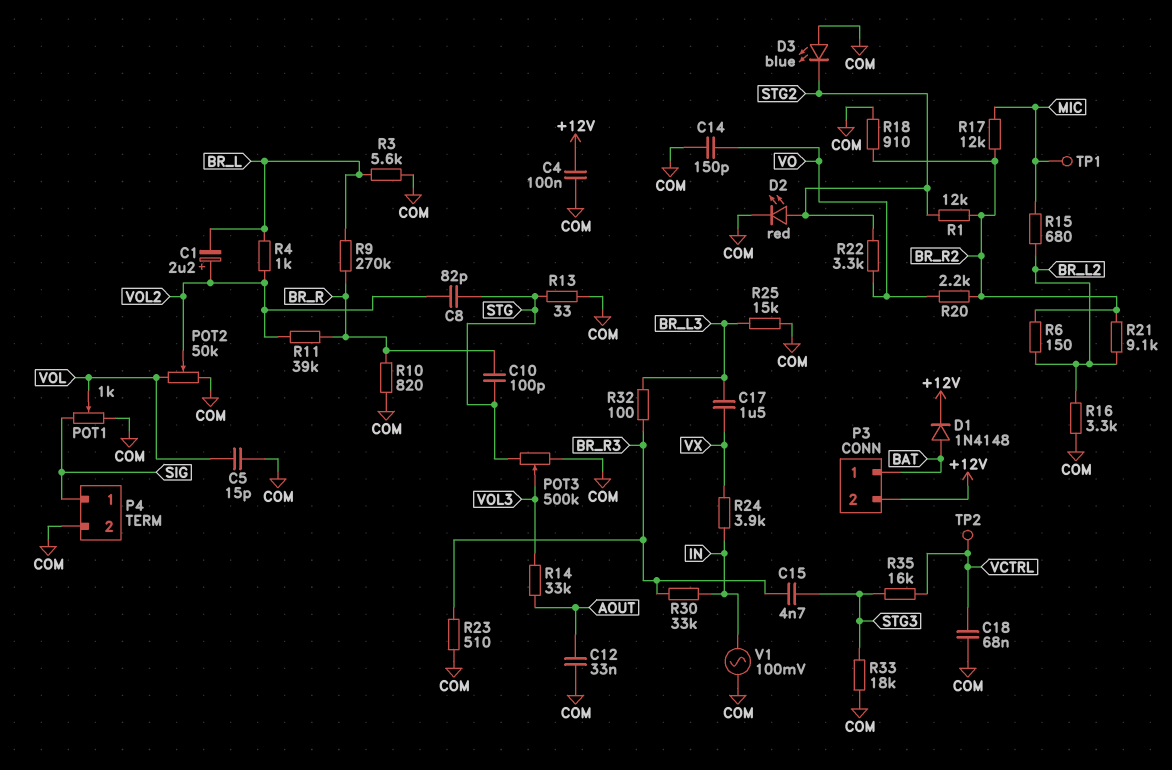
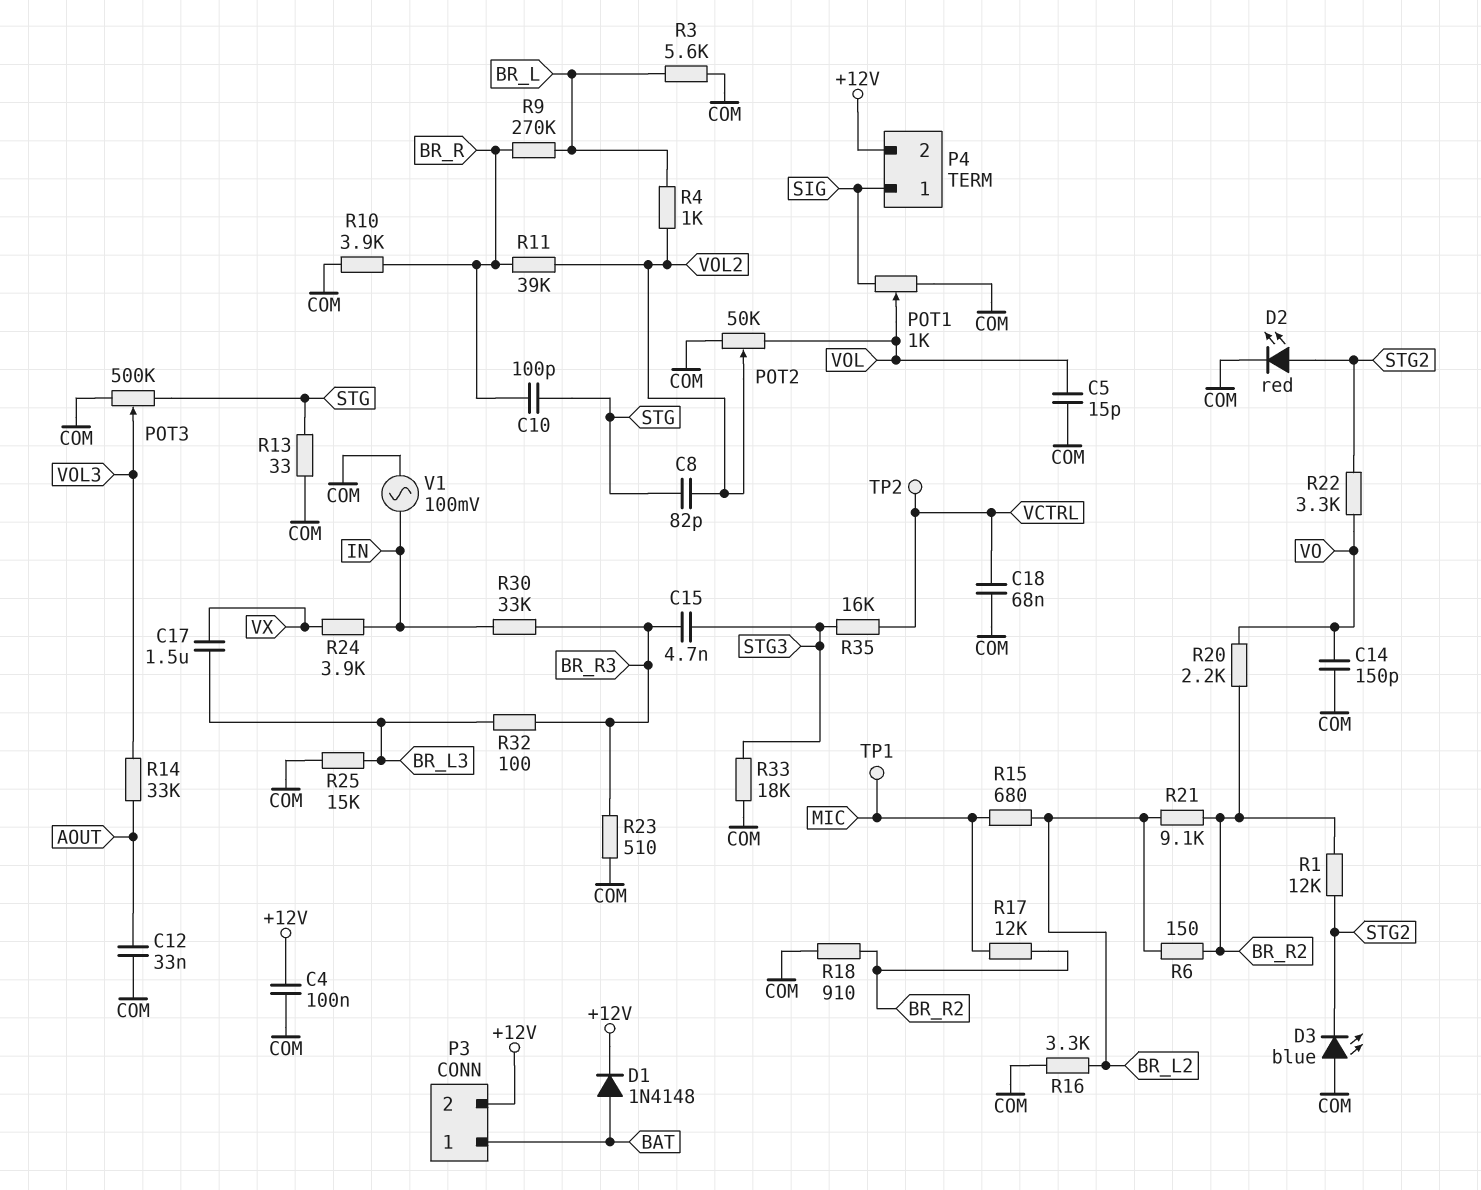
C1: 2.2uF (plus VOL2, minus BR_L) -> none
P4 pin 2: COM -> +12V
R10: 820 (BR_R, COM) -> 3.9k (BR_R, COM)

